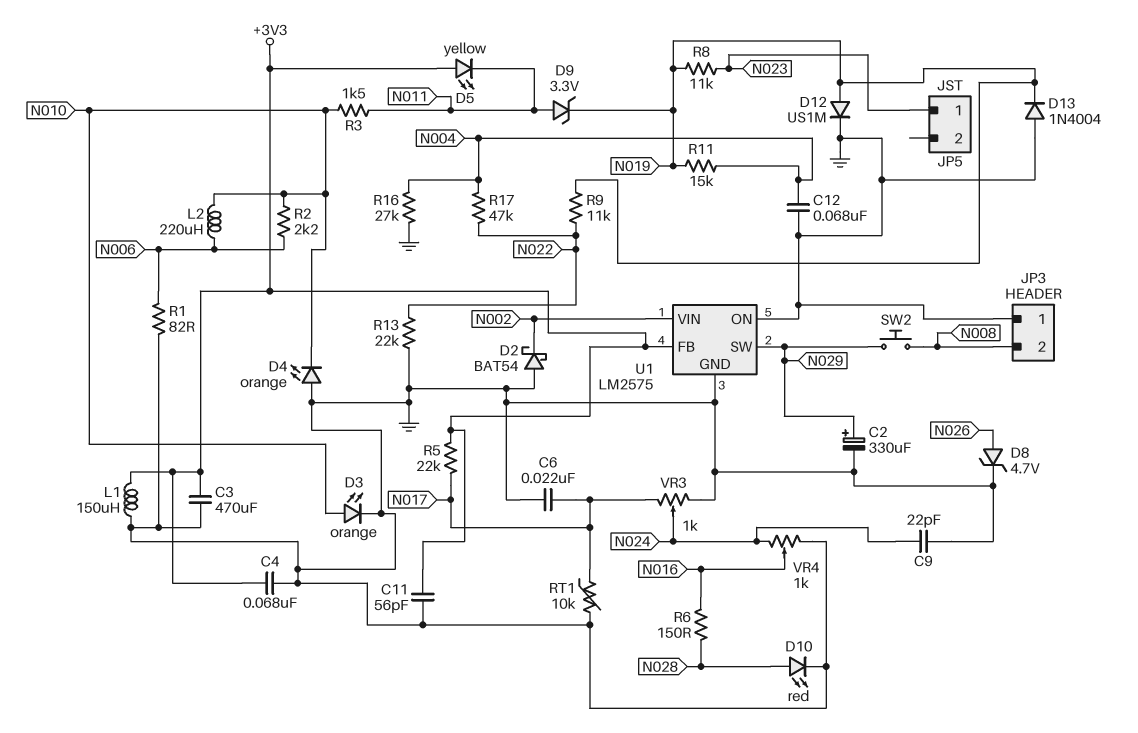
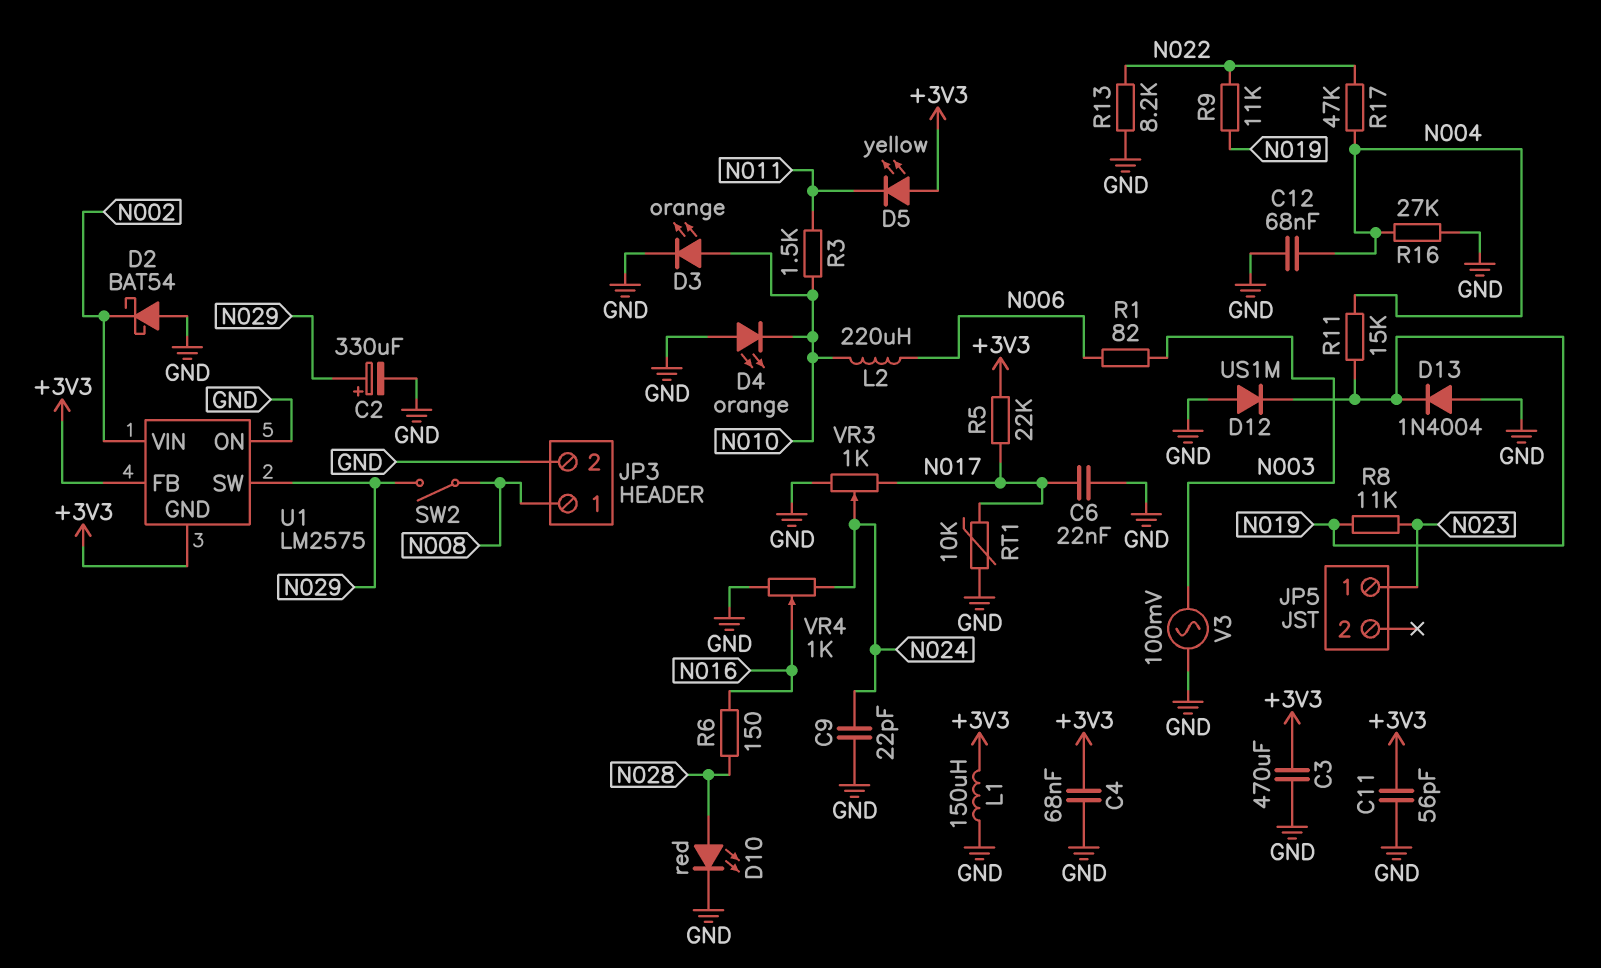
D8: zener 4.7V (A N026, K GND) -> none
D9: zener 3.3V (A N011, K N019) -> none
D12: diode US1M (A N019, K GND) -> diode US1M (A GND, K N019)
JP3 pin 1: GND -> N008
JP3 pin 2: N008 -> GND
R1: 82 (GND, N006) -> 82 (N003, N006)
R2: 2.2k (N006, N010) -> none
R13: 22k (GND, N022) -> 8.2k (GND, N022)
SW2: button (N008, N029) -> switch (N008, N029)
U1 pin GND: GND -> +3V3
V3: none -> AC 100mV (GND, N003)

